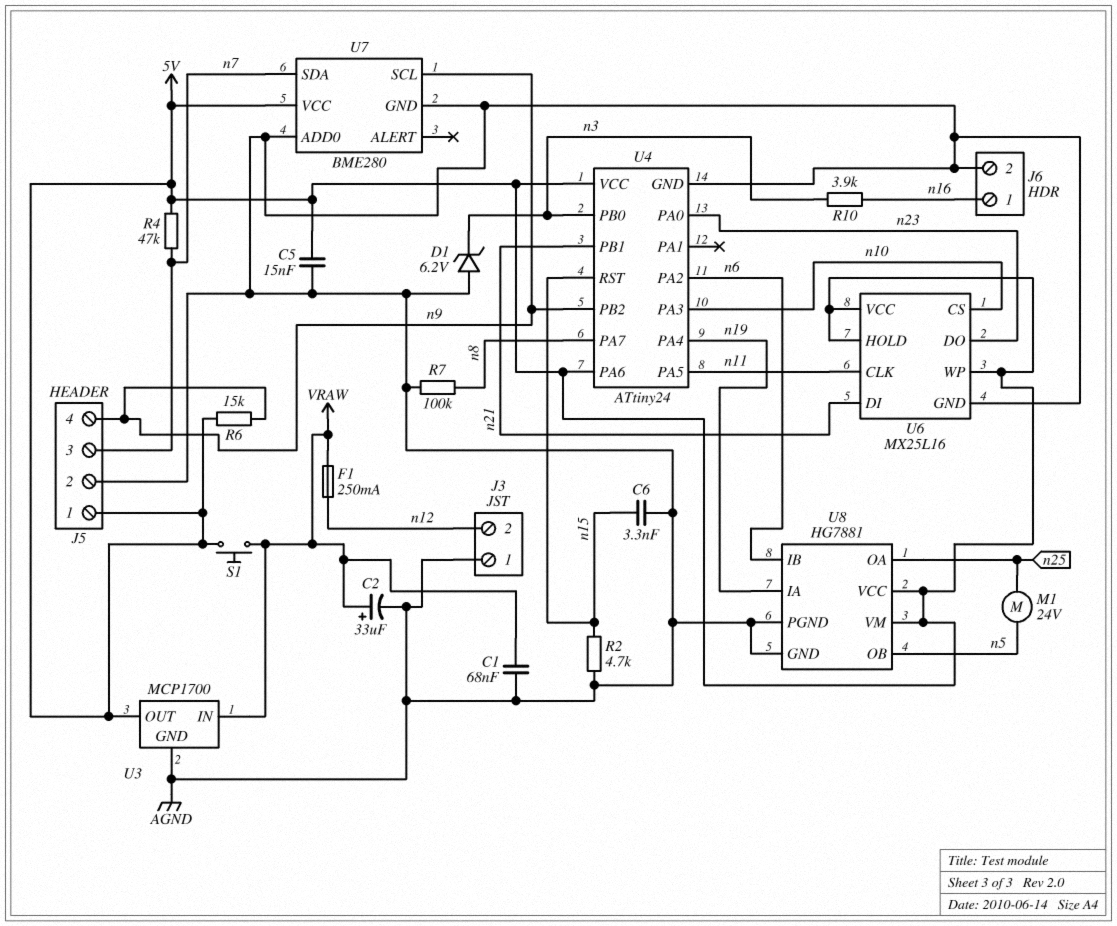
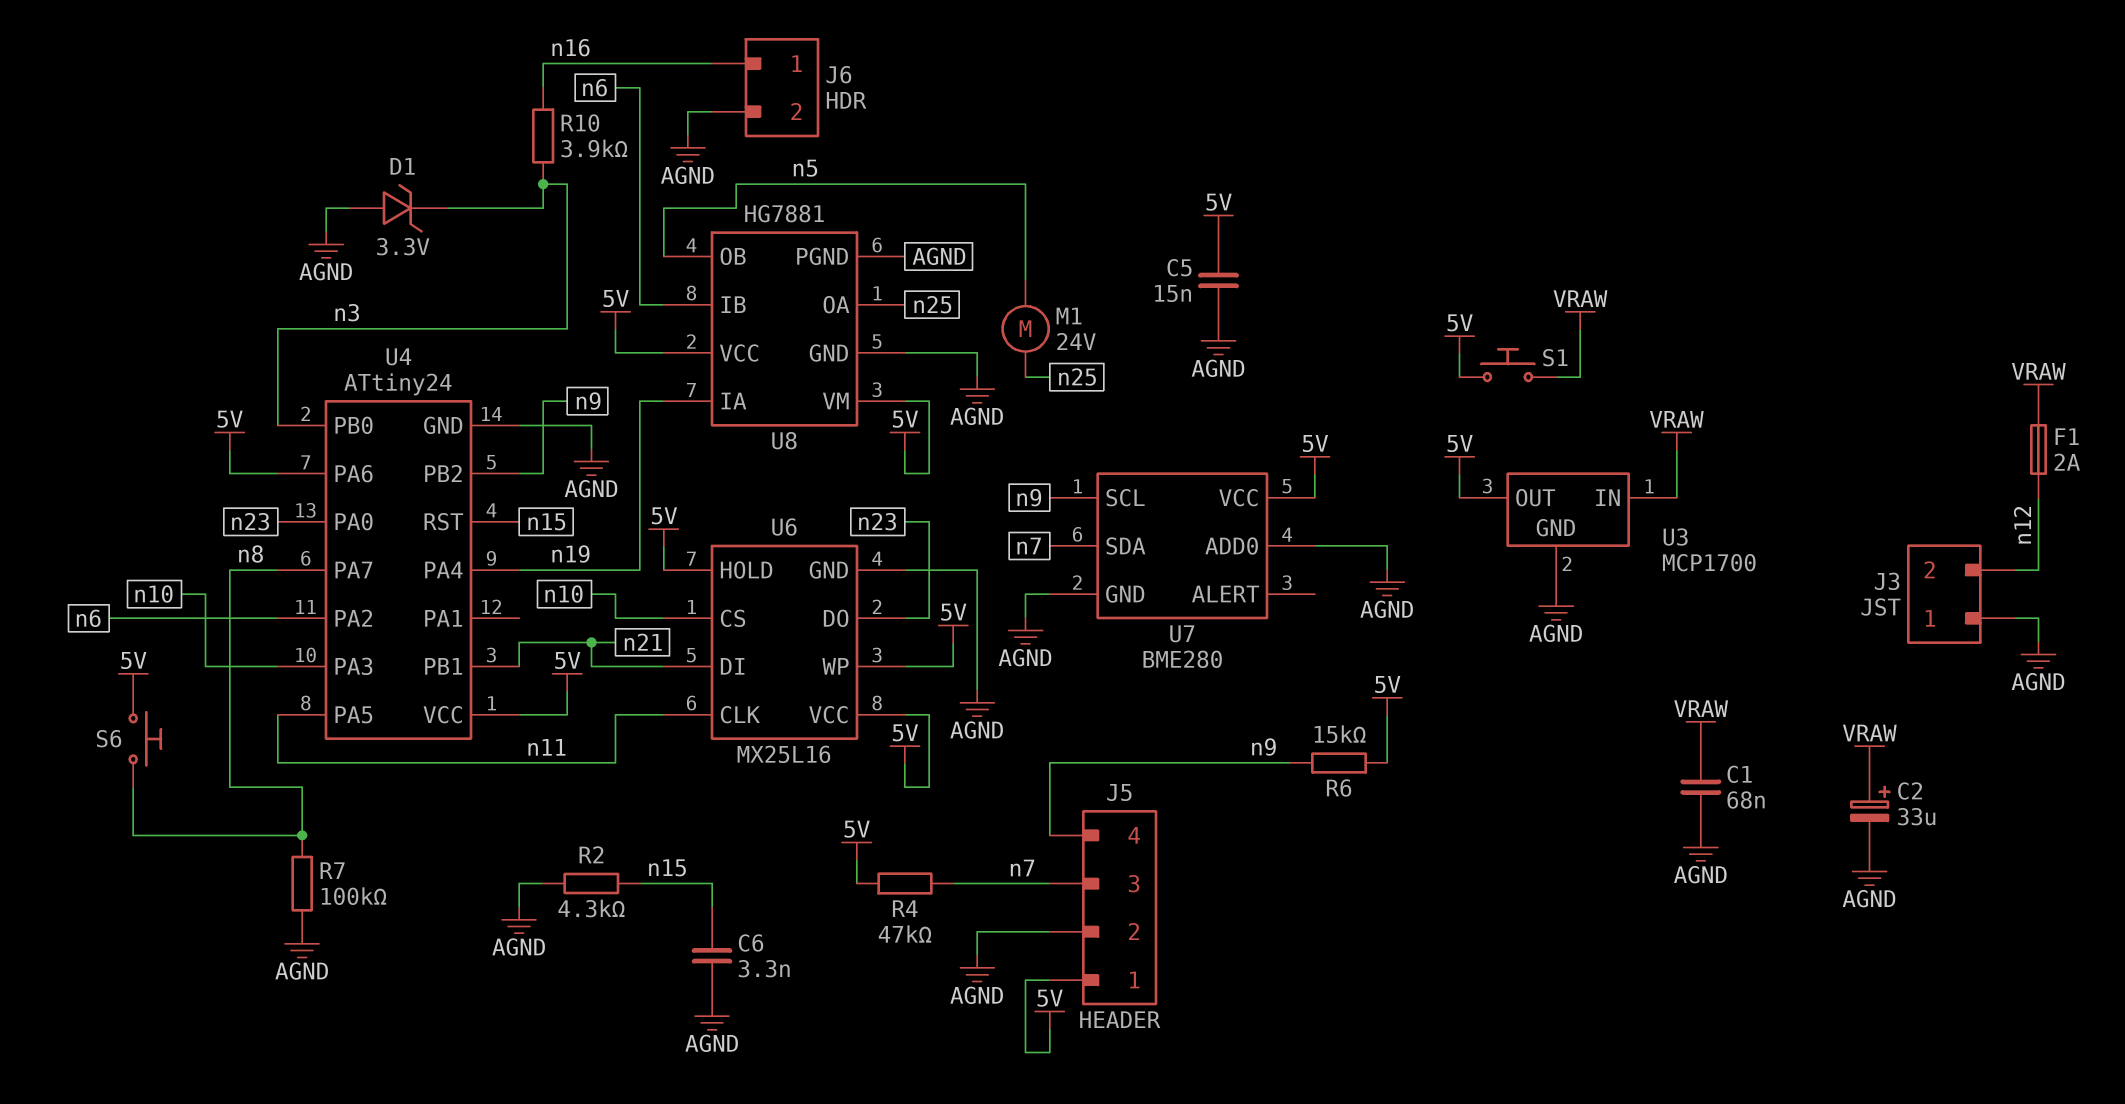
D1: zener 6.2V (A AGND, K n3) -> zener 3.3V (A AGND, K n3)
F1: 250mA (VRAW, n12) -> 2A (VRAW, n12)
R2: 4.7k (AGND, n15) -> 4.3k (AGND, n15)
S6: none -> button (5V, n8)

